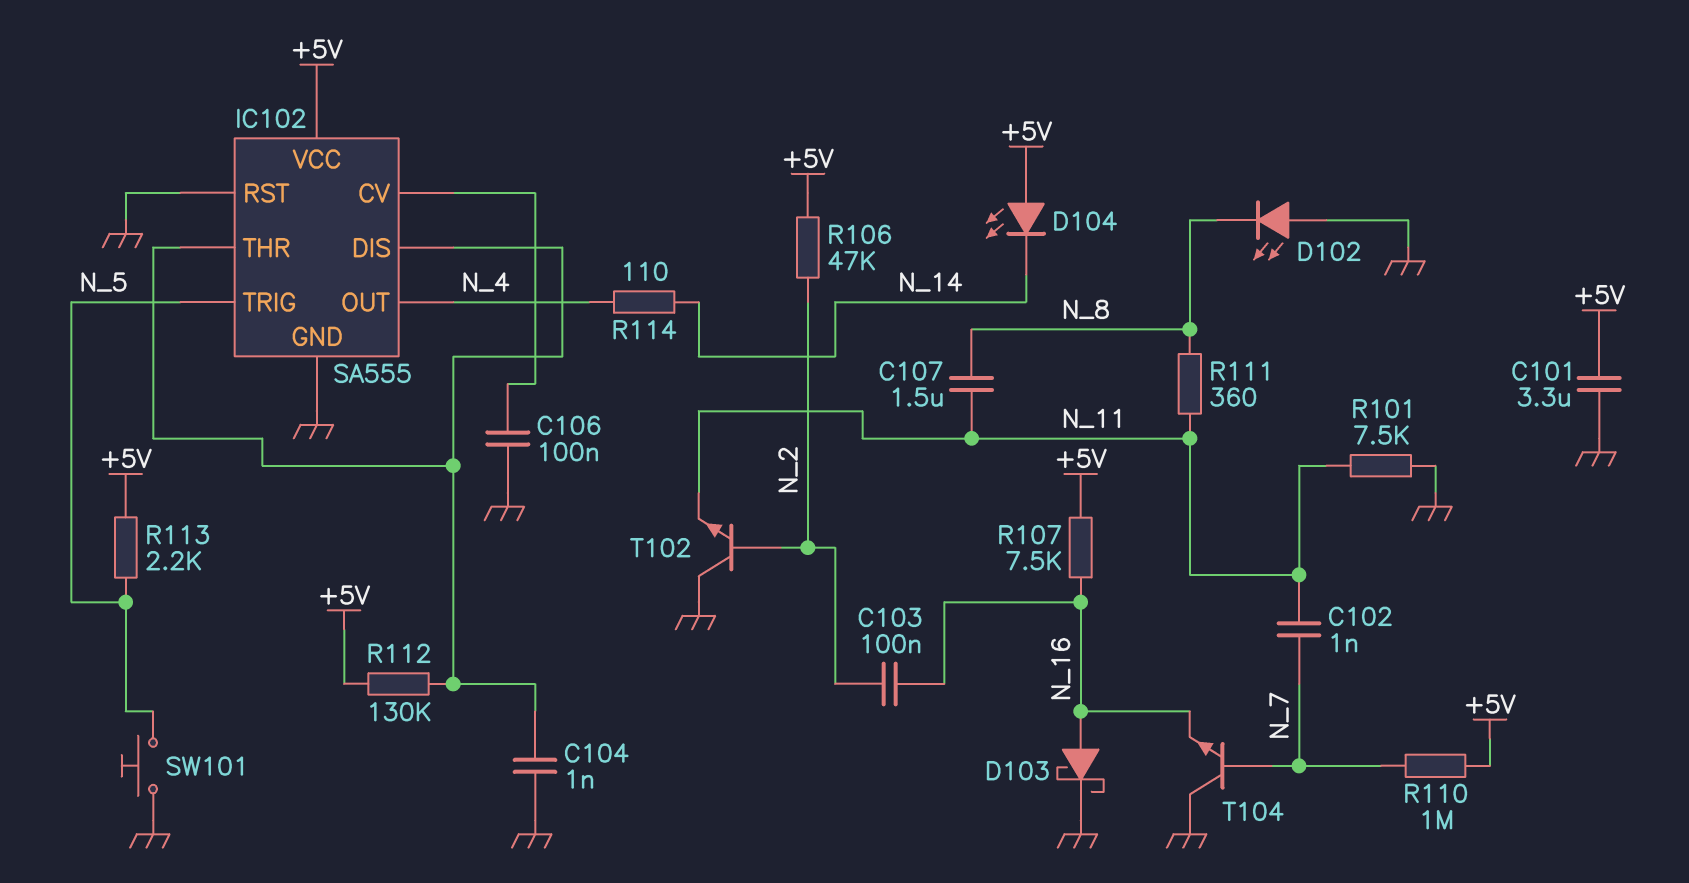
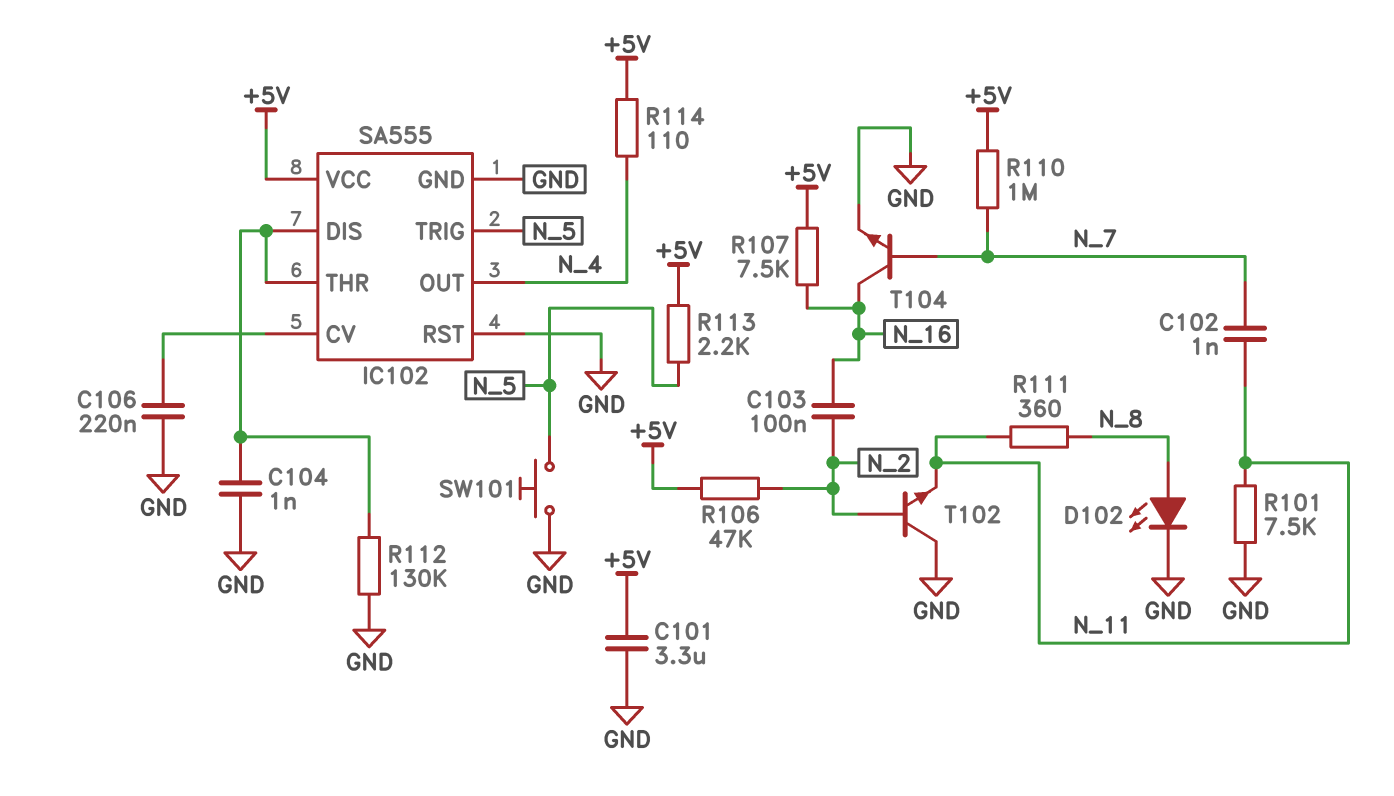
C106: 100nF (GND, IC102/CV) -> 220nF (GND, IC102/CV)
C107: 1.5uF (N_8, N_11) -> none
D102: LED (A GND, K N_8) -> LED (A N_8, K GND)
D103: schottky (A N_16, K GND) -> none
D104: LED (A +5V, K N_14) -> none
R112: 130k (+5V, IC102/DIS) -> 130k (GND, IC102/DIS)
R114: 110 (N_4, N_14) -> 110 (+5V, N_4)
T104: NPN (B N_7, C GND, E N_16) -> NPN (B N_7, C N_16, E GND)

